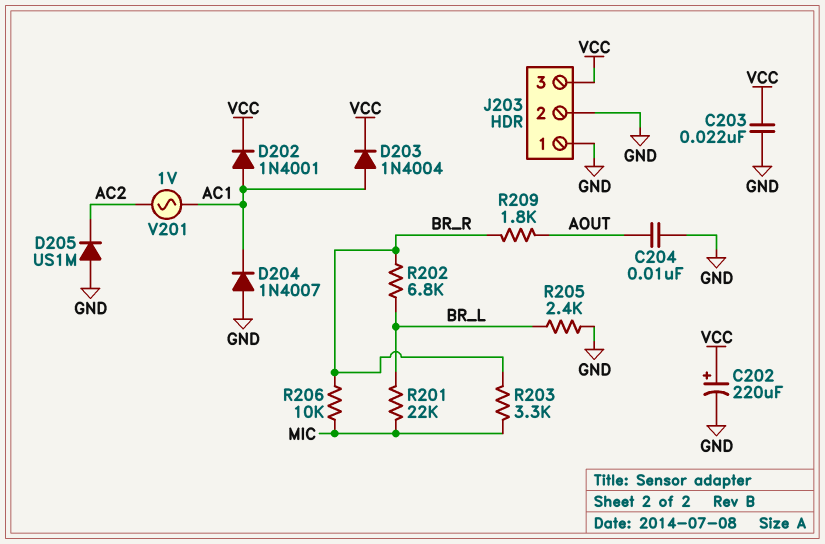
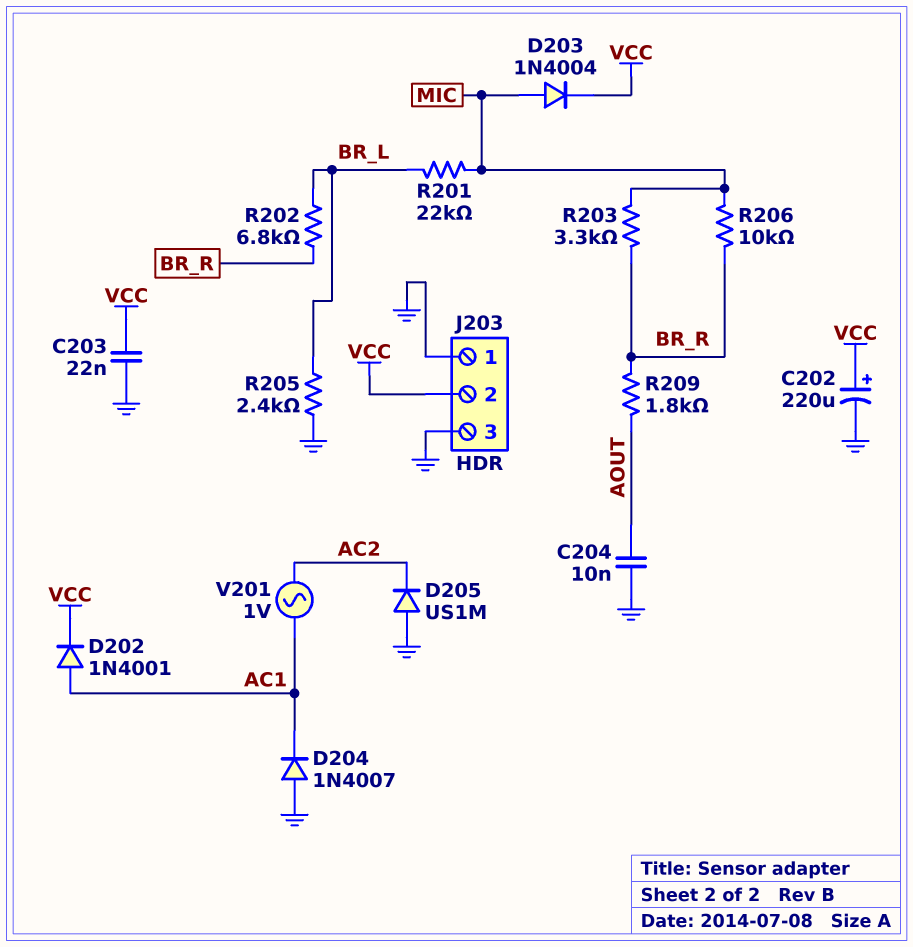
D203: diode 1N4004 (A AC1, K VCC) -> diode 1N4004 (A MIC, K VCC)
J203 pin 2: GND -> VCC
J203 pin 3: VCC -> GND

